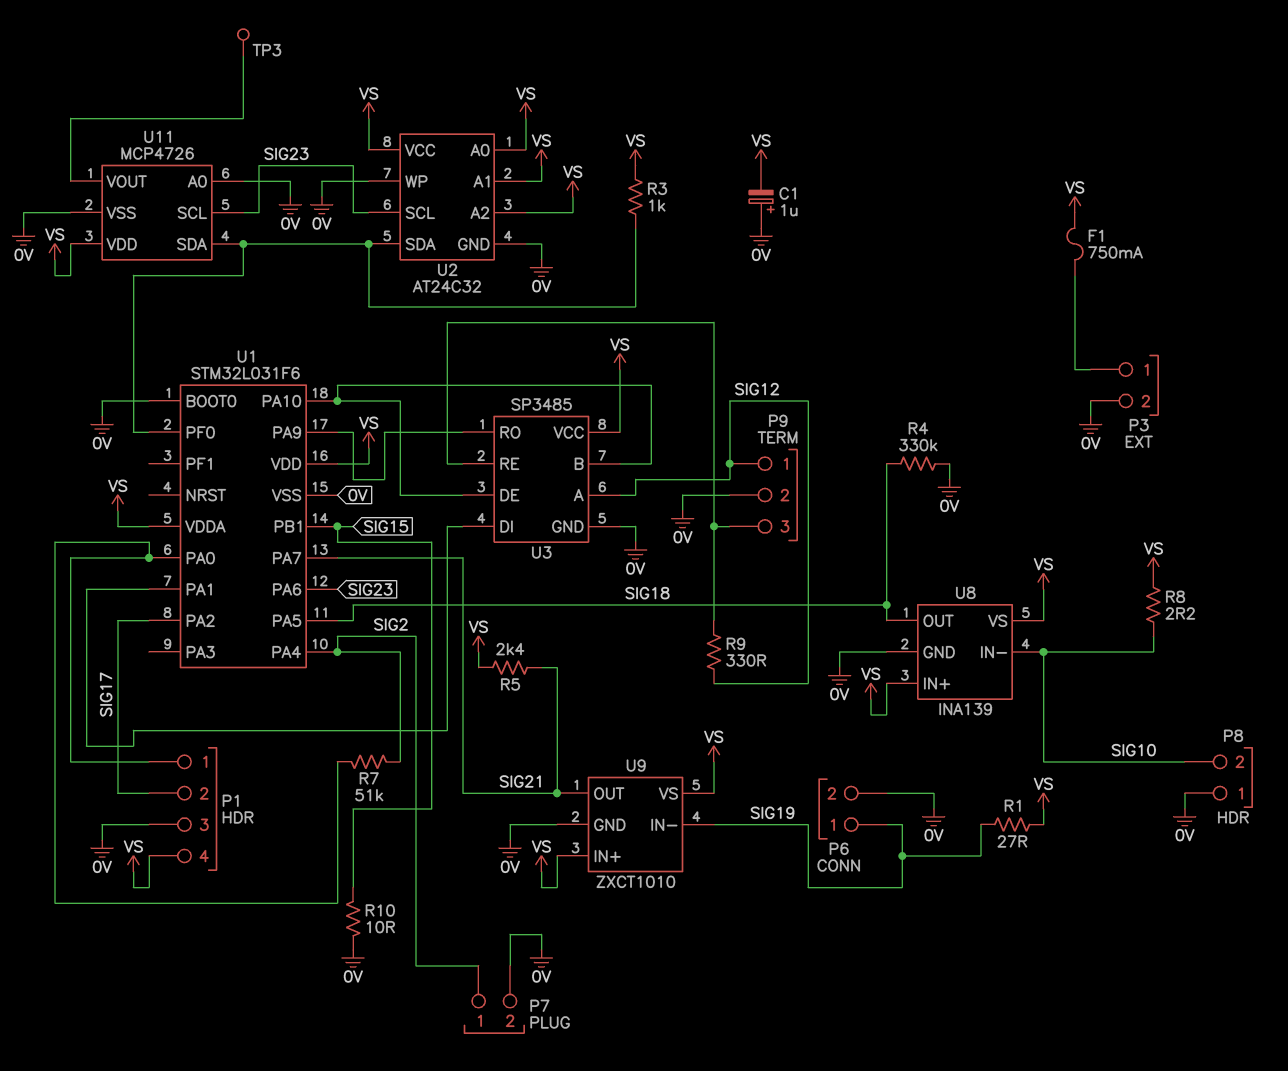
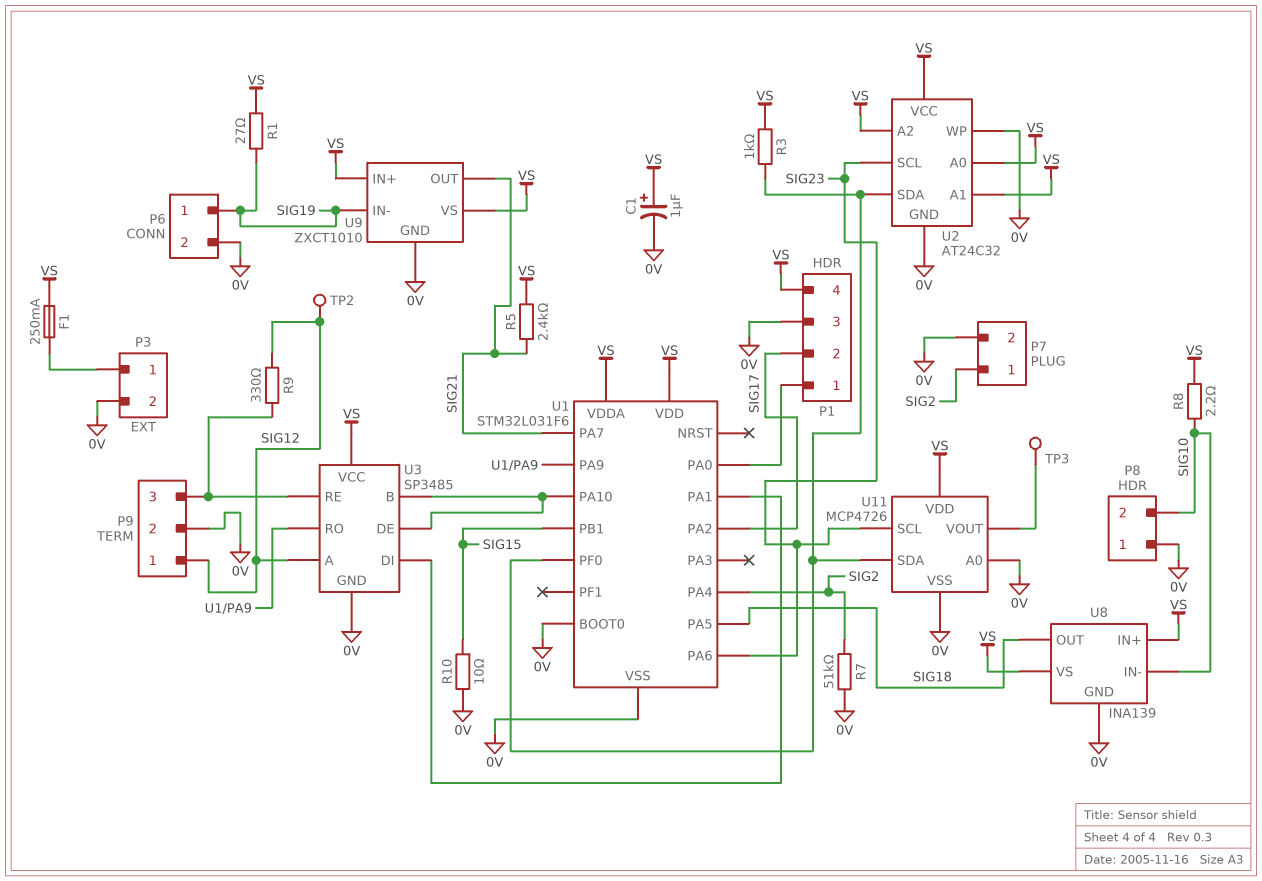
C1: 1uF (plus 0V, minus VS) -> 1uF (plus VS, minus 0V)
F1: 750mA (P3/1, VS) -> 250mA (P3/1, VS)
R4: 330k (0V, SIG18) -> none
R7: 51k (P1/1, SIG2) -> 51k (0V, SIG2)
TP2: none -> test point (SIG12)

